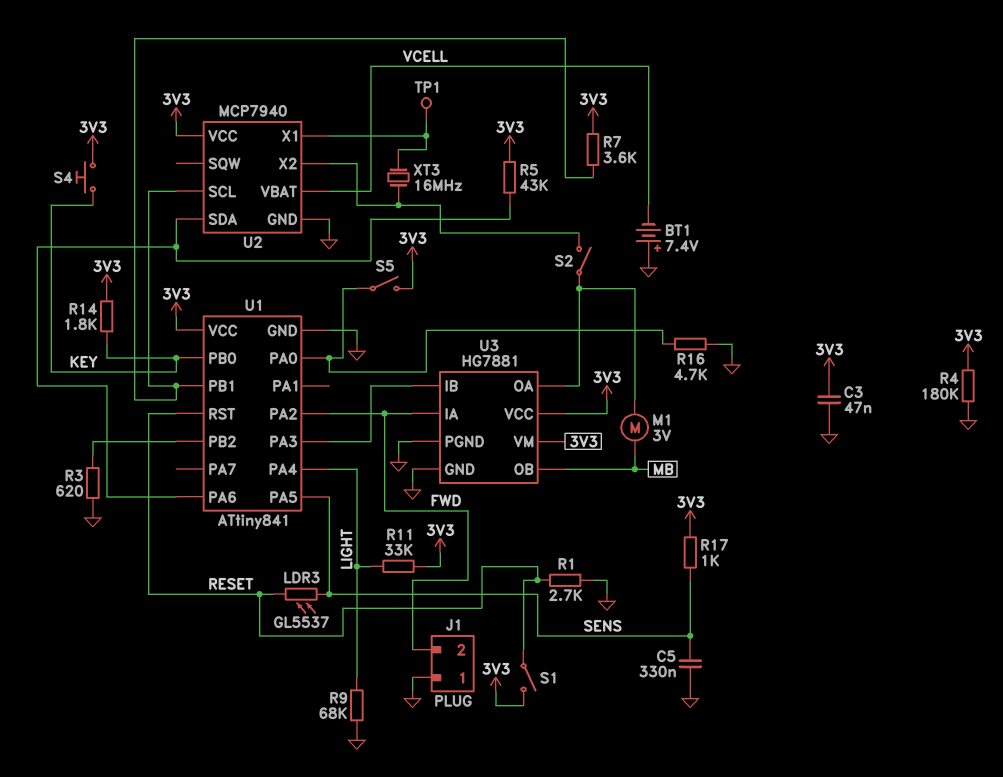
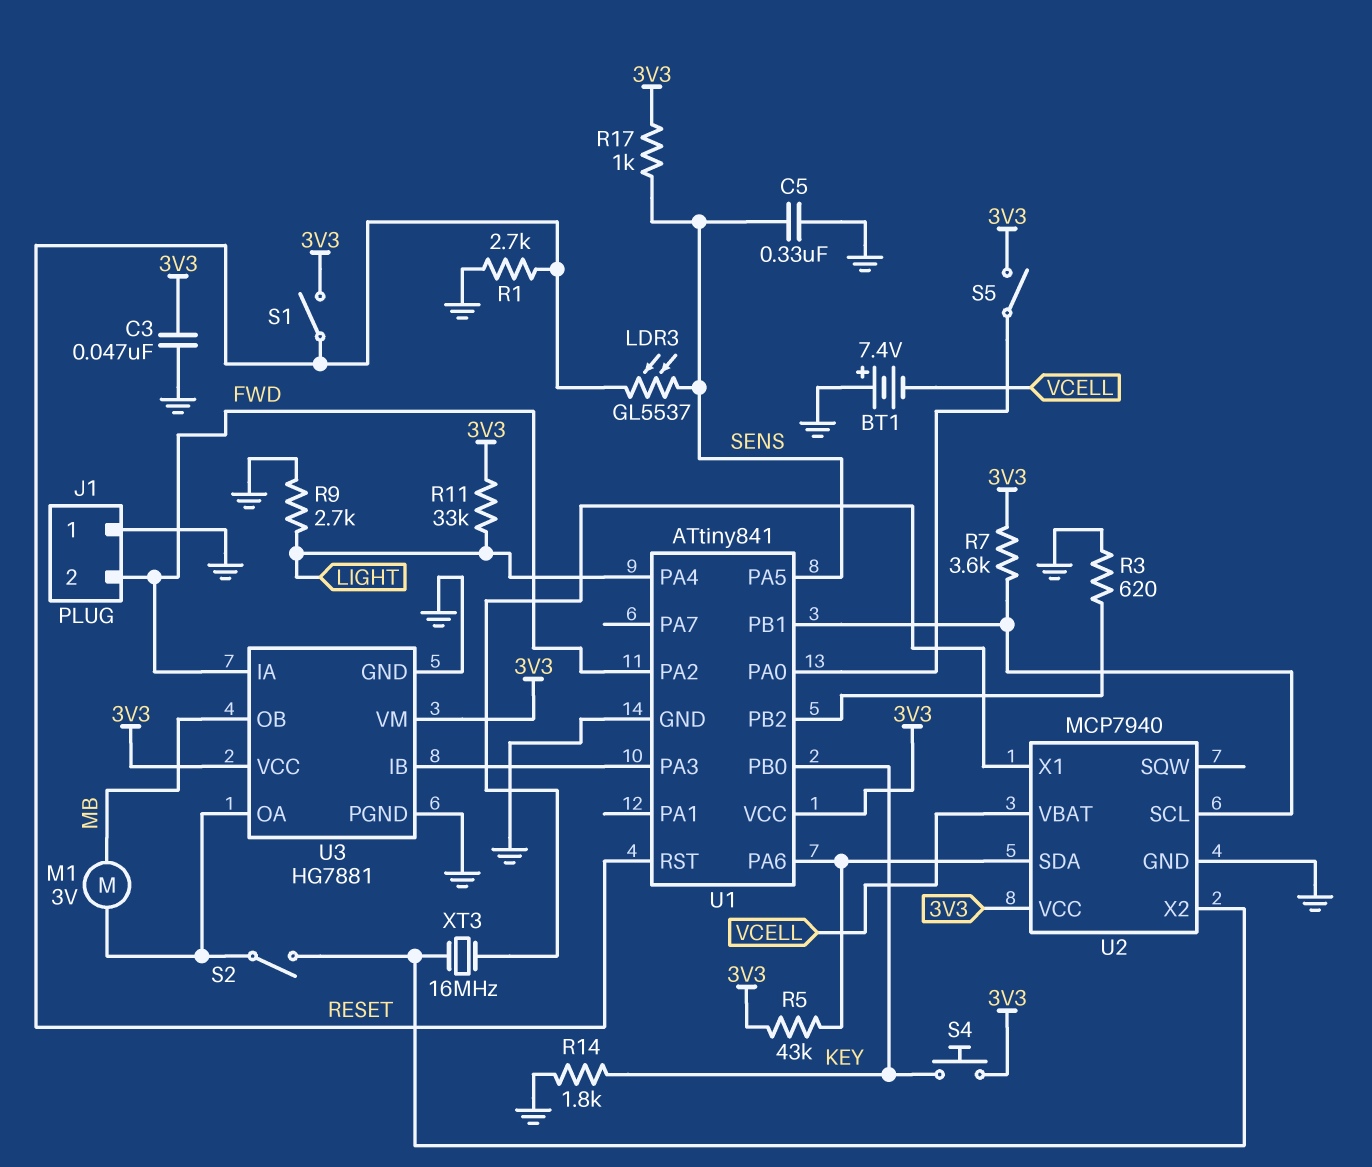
R4: 180k (3V3, GND) -> none
R9: 68k (GND, LIGHT) -> 2.7k (GND, LIGHT)
R14: 1.8k (3V3, KEY) -> 1.8k (GND, KEY)
R16: 4.7k (GND, U1/PA0) -> none
TP1: test point (U2/X1) -> none

